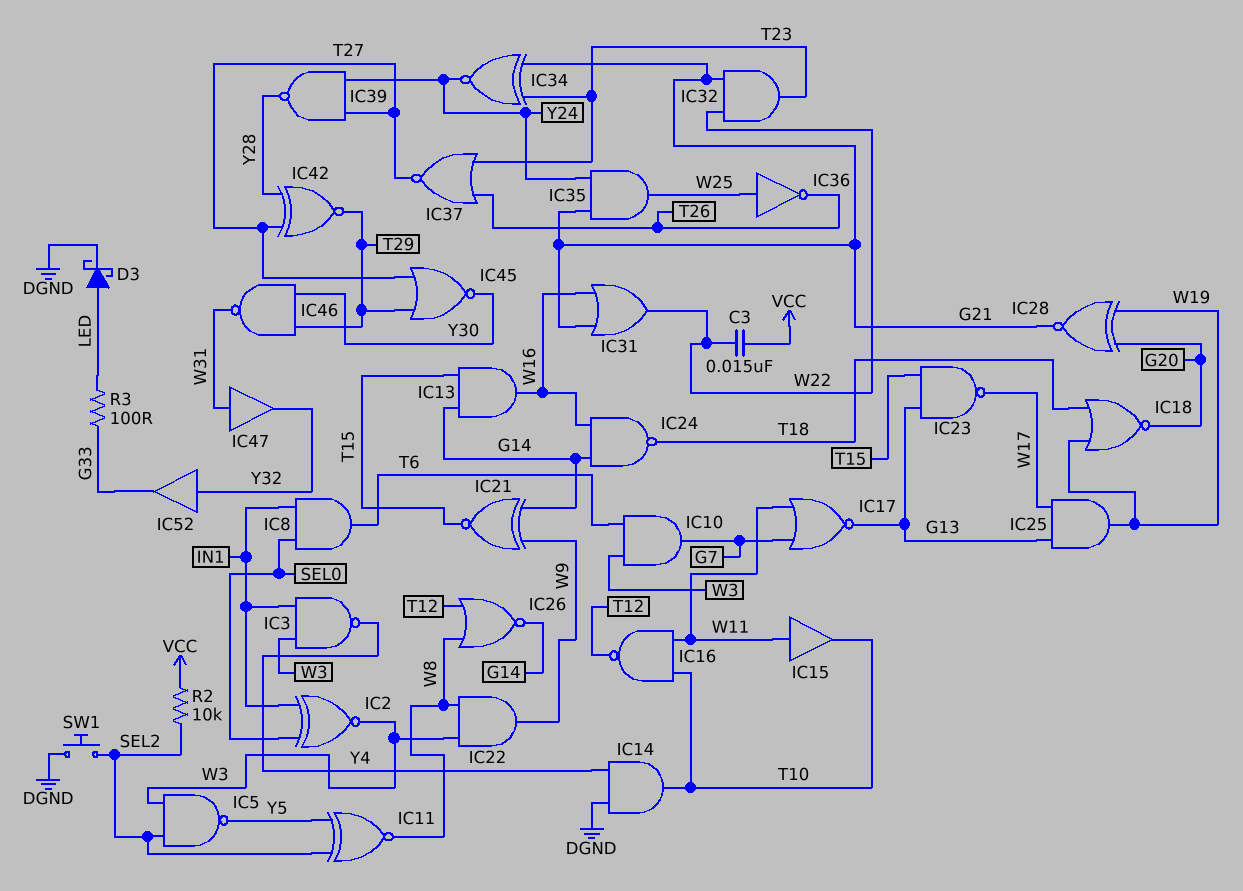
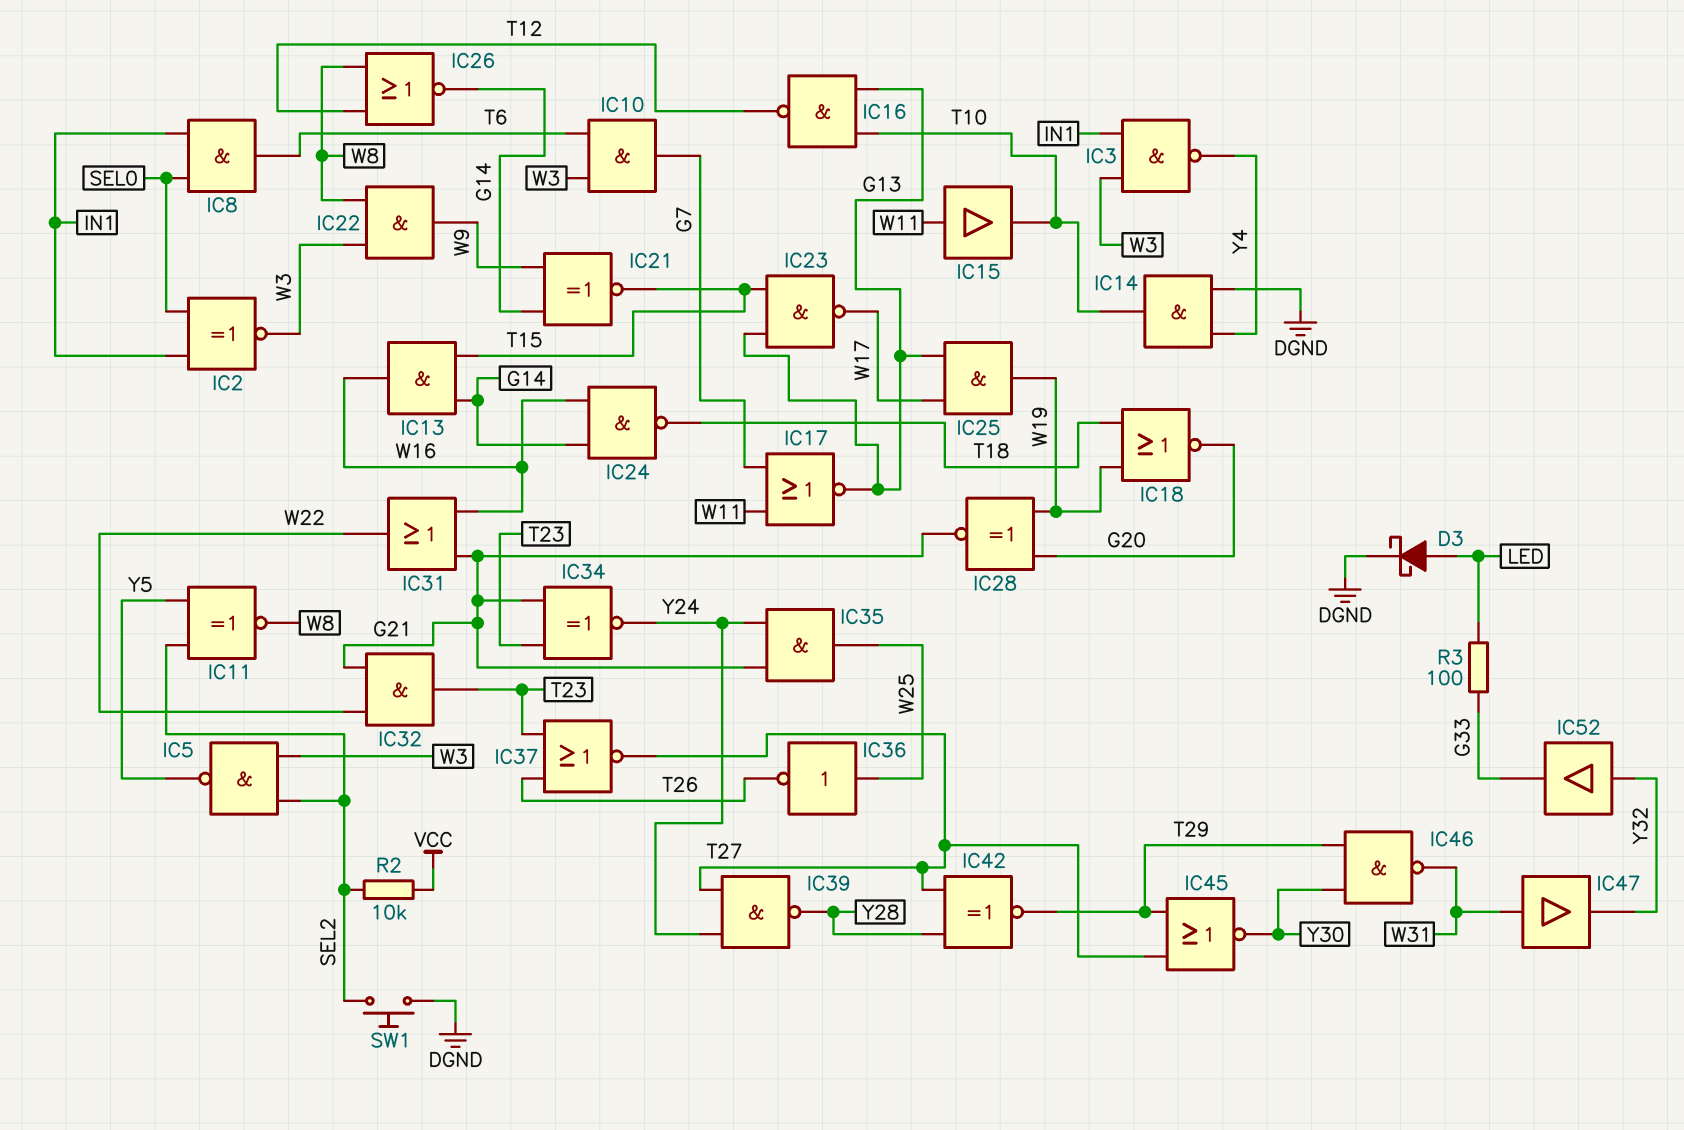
C3: 15nF (VCC, W22) -> none
IC16: NAND (in T10, in W11, out T12) -> NAND (in G13, in T10, out T12)

